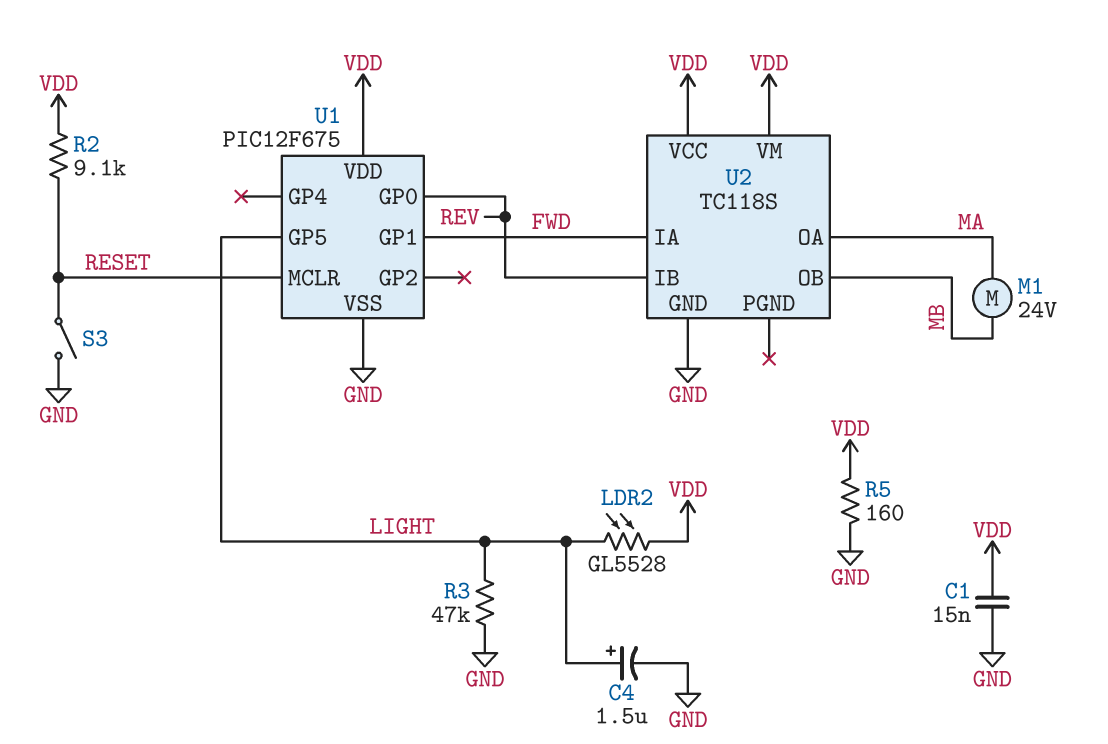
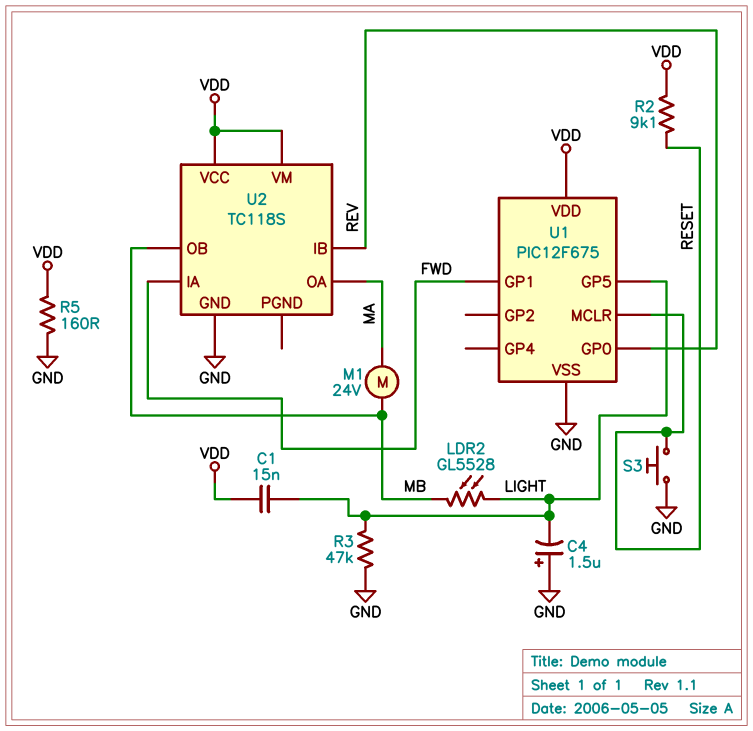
C1: 15nF (GND, VDD) -> 15nF (LIGHT, VDD)
C4: 1.5uF (plus LIGHT, minus GND) -> 1.5uF (plus GND, minus LIGHT)
LDR2: GL5528 (LIGHT, VDD) -> GL5528 (LIGHT, MB)
S3: switch (GND, RESET) -> button (GND, RESET)

